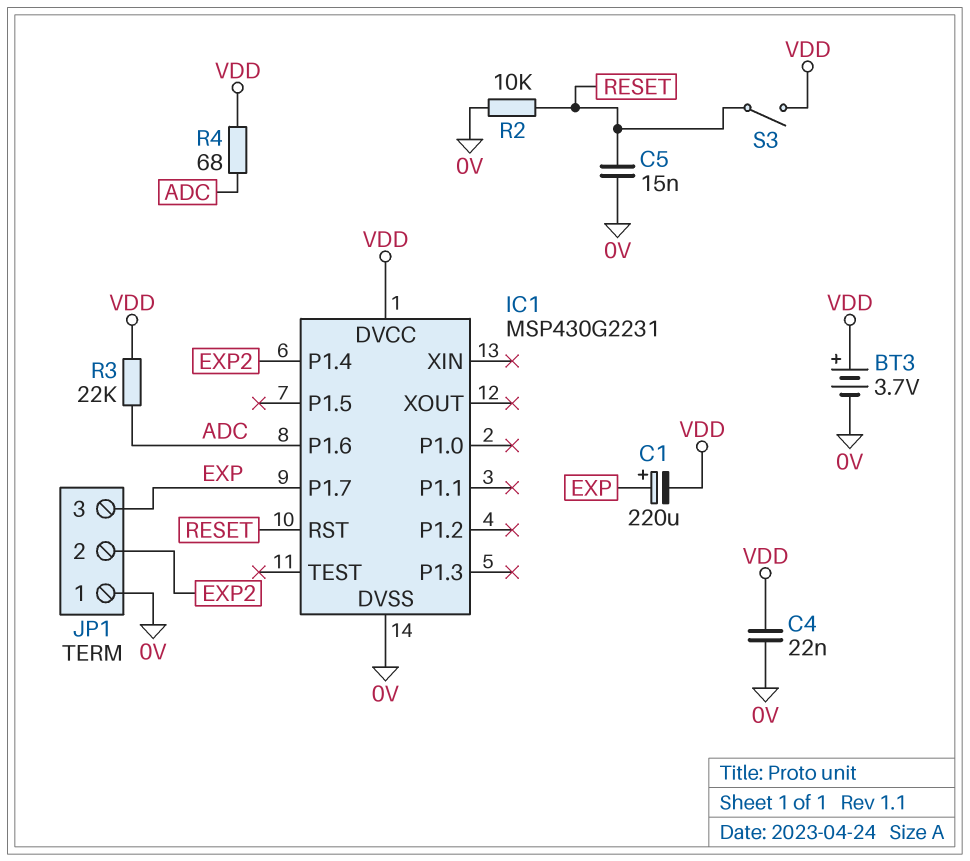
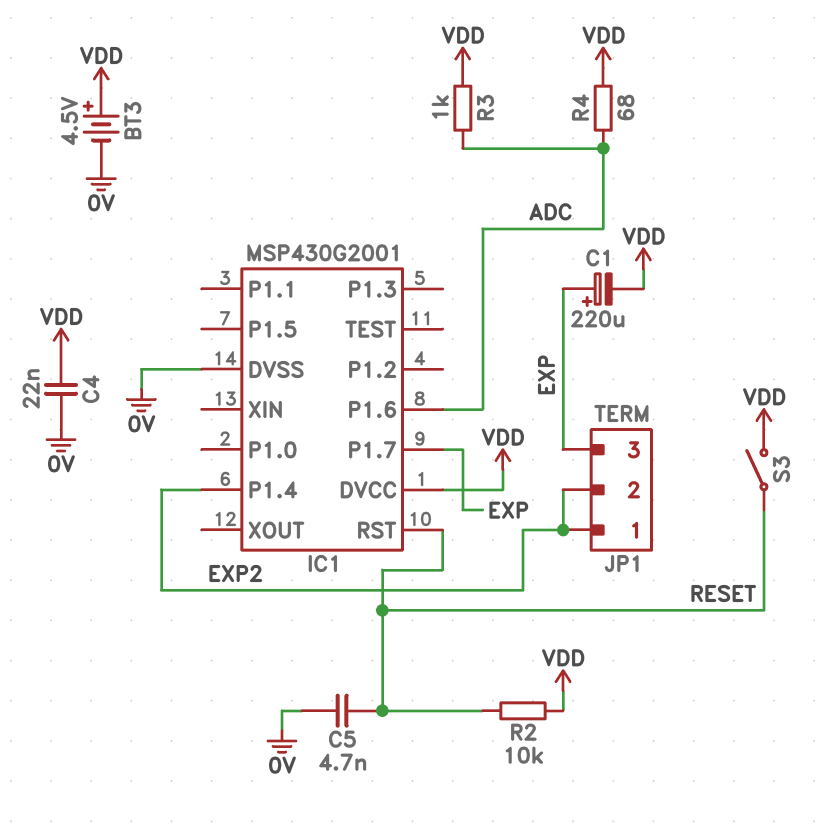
BT3: 3.7V (plus VDD, minus 0V) -> 4.5V (plus VDD, minus 0V)
C5: 15nF (0V, RESET) -> 4.7nF (0V, RESET)
IC1: MSP430G2231 -> MSP430G2001
JP1 pin 1: 0V -> EXP2
R2: 10k (0V, RESET) -> 10k (RESET, VDD)
R3: 22k (ADC, VDD) -> 1k (ADC, VDD)

